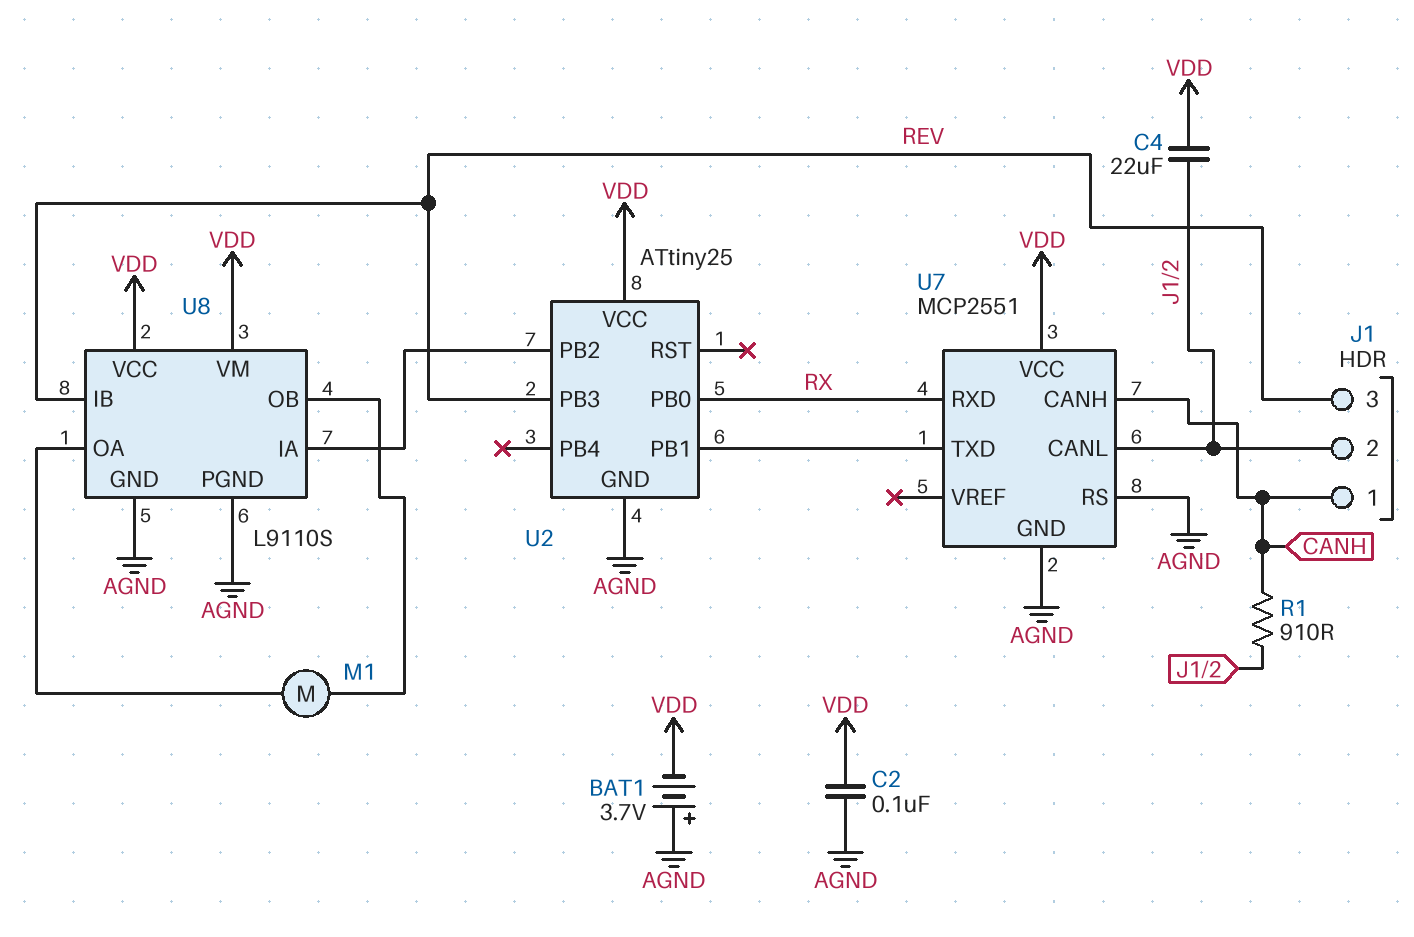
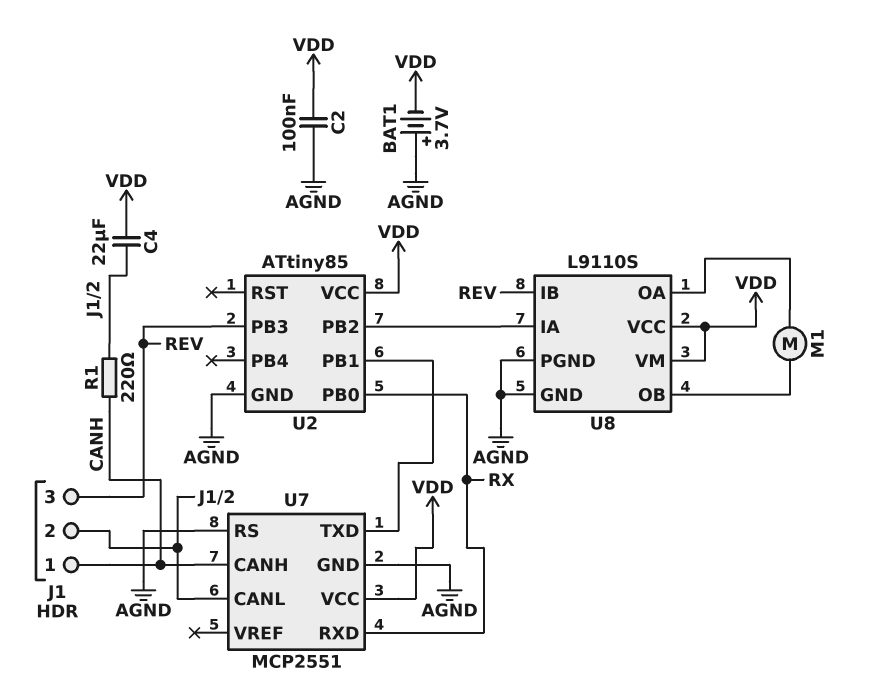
R1: 910 (CANH, J1/2) -> 220 (CANH, J1/2)
U2: ATtiny25 -> ATtiny85

